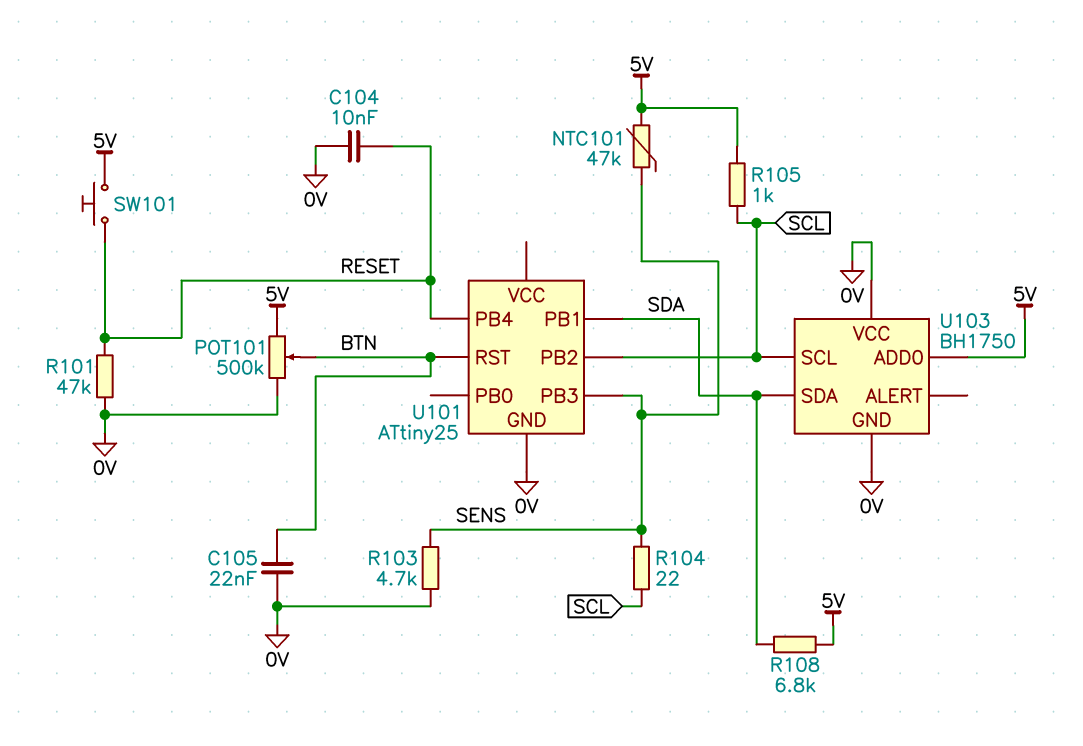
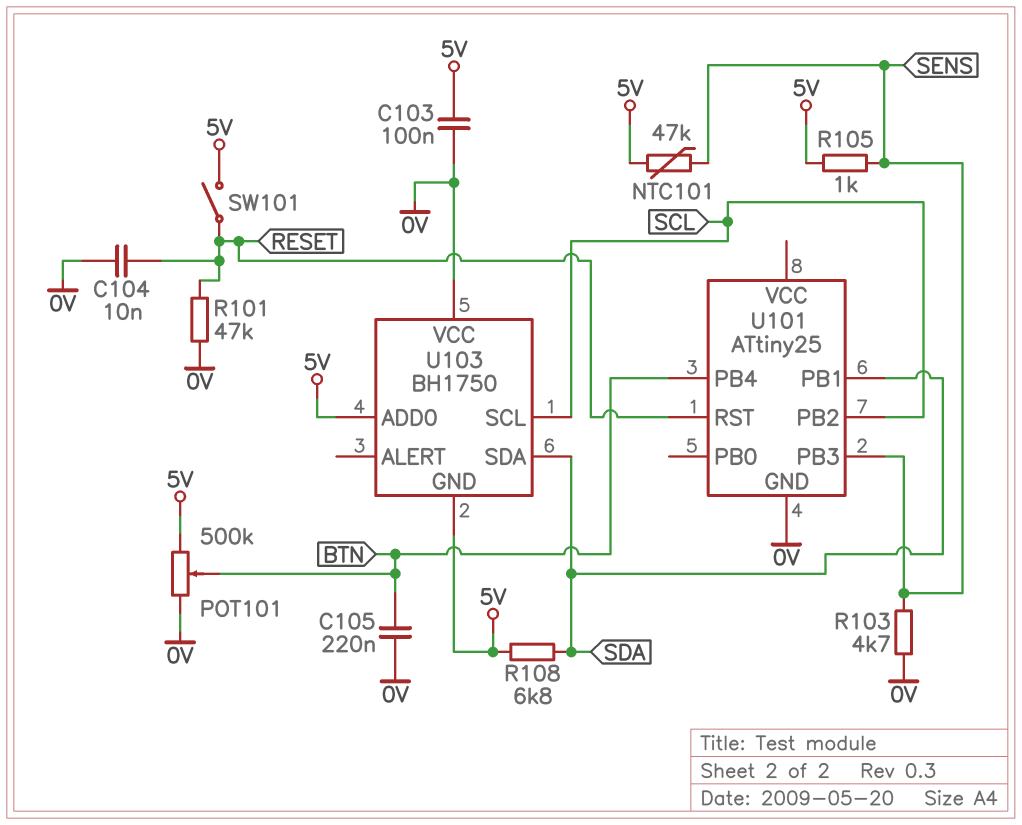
C103: none -> 100nF (0V, 5V)
C105: 22nF (0V, BTN) -> 220nF (0V, BTN)
R104: 22 (SCL, SENS) -> none
R105: 1k (5V, SCL) -> 1k (5V, SENS)
SW101: button (5V, RESET) -> switch (5V, RESET)
U101 pin PB4: RESET -> BTN
U101 pin RST: BTN -> RESET
U103 pin GND: 0V -> 5V

